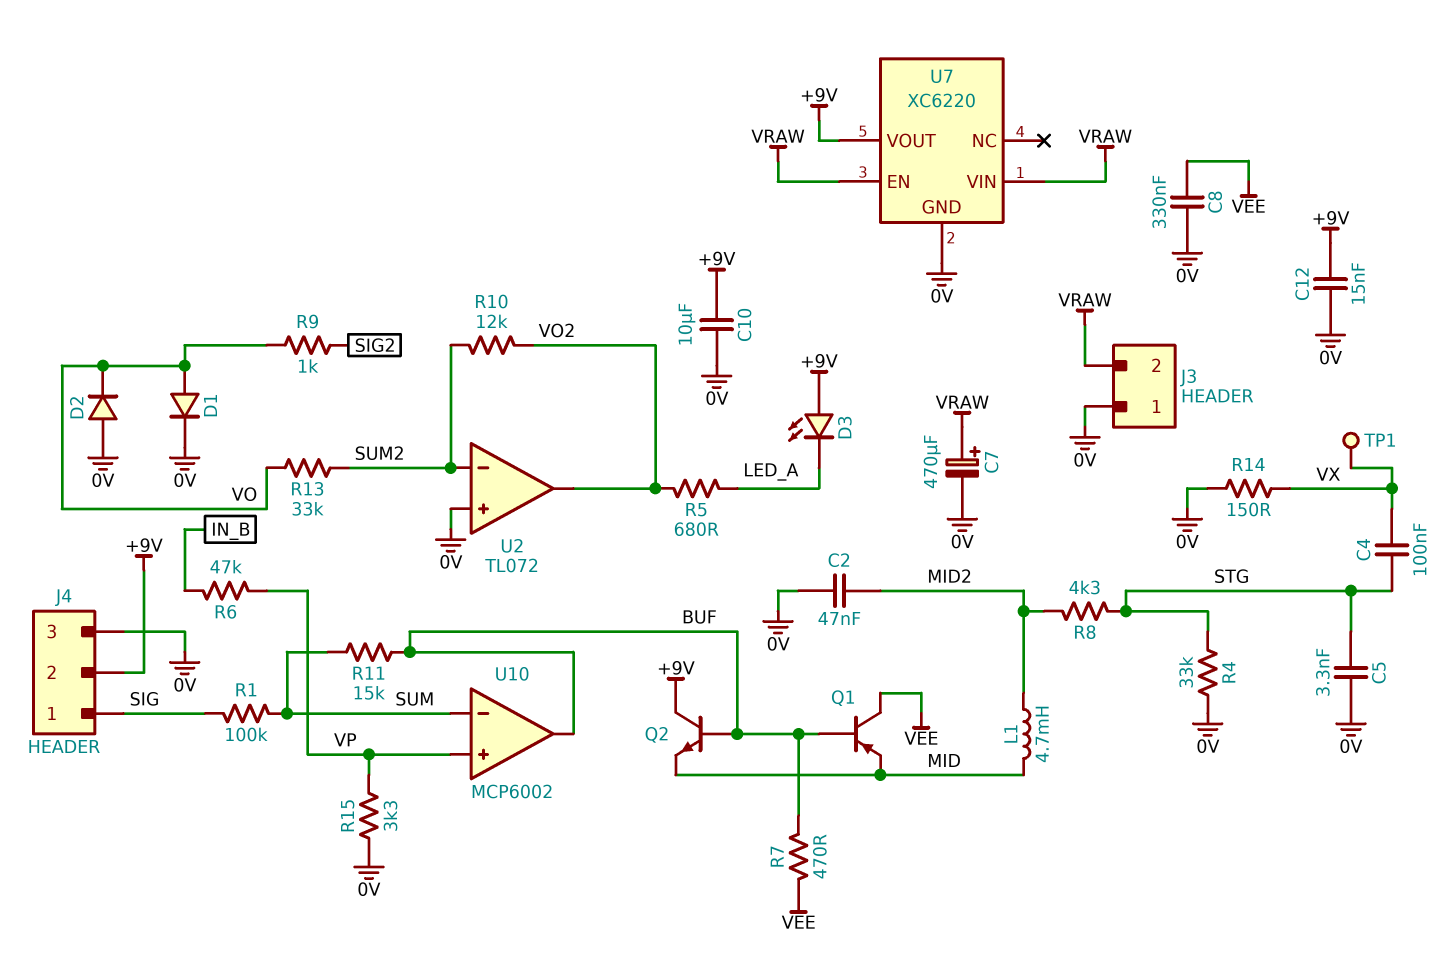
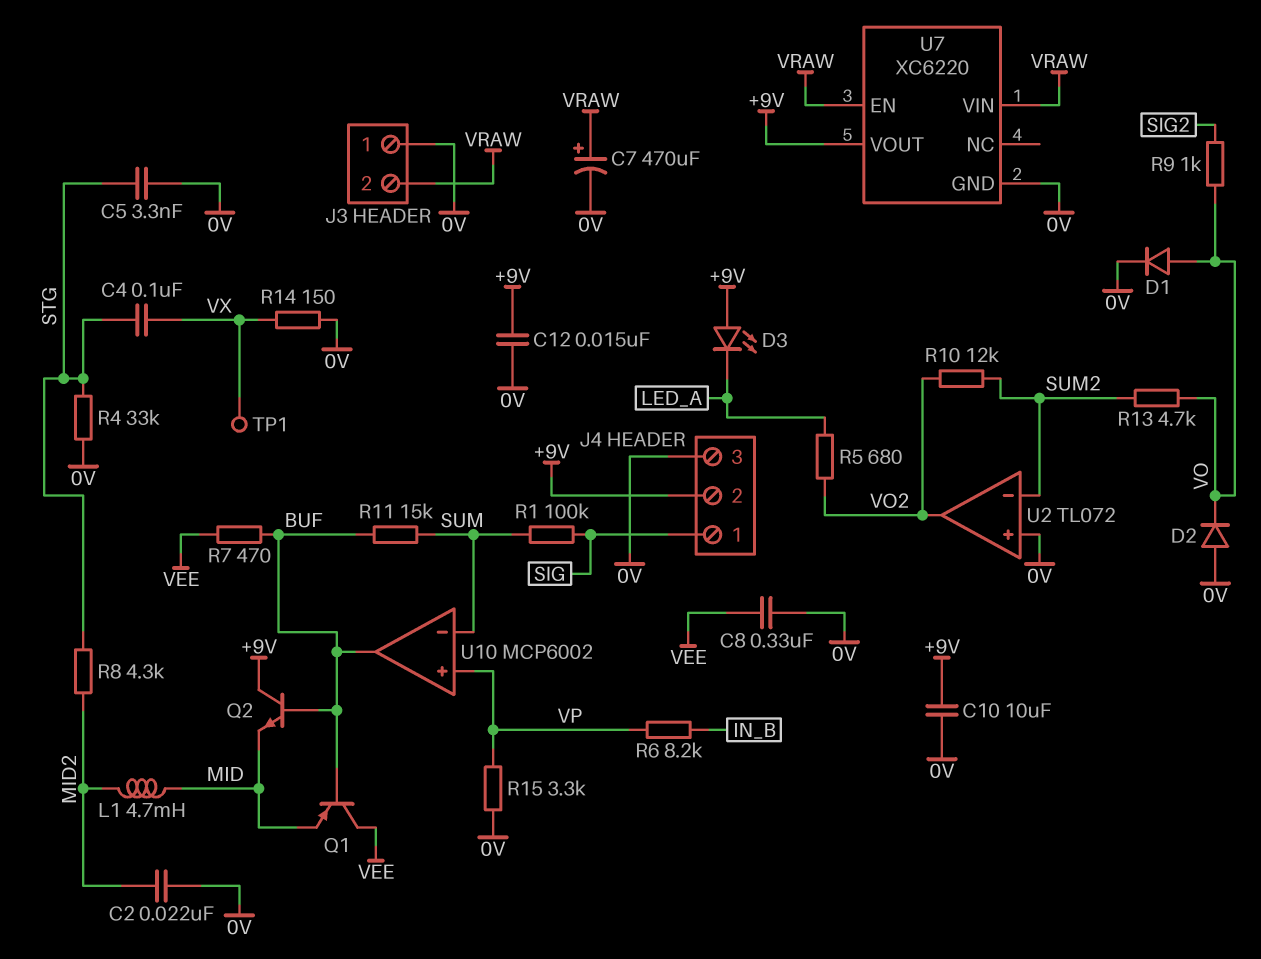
C2: 47nF (0V, MID2) -> 22nF (0V, MID2)
R6: 47k (IN_B, VP) -> 8.2k (IN_B, VP)
R13: 33k (SUM2, VO) -> 4.7k (SUM2, VO)

